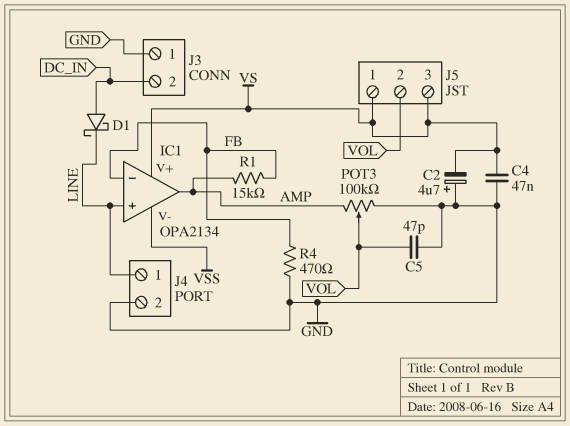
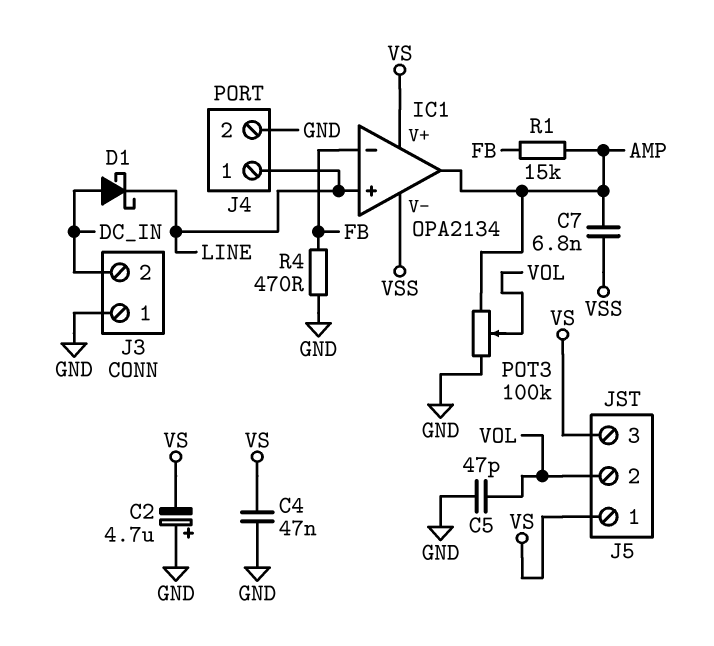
C7: none -> 6.8nF (AMP, VSS)

